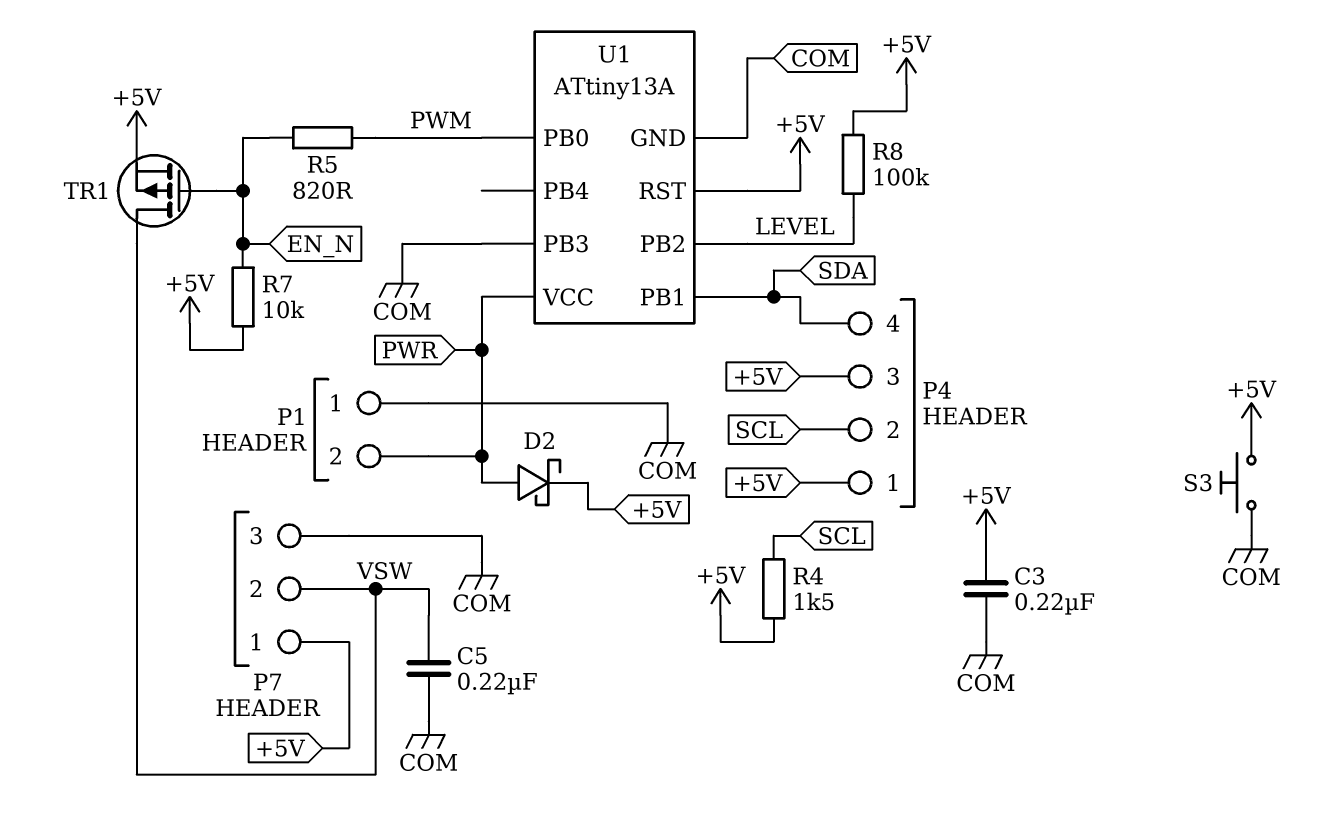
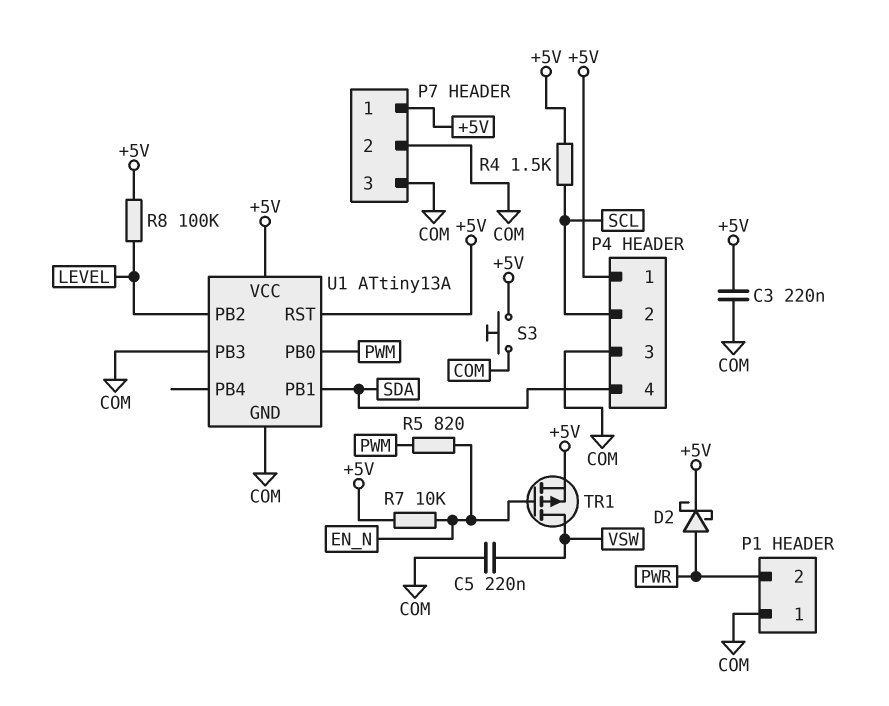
P4 pin 3: +5V -> COM
P7 pin 2: VSW -> COM
U1 pin VCC: PWR -> +5V

